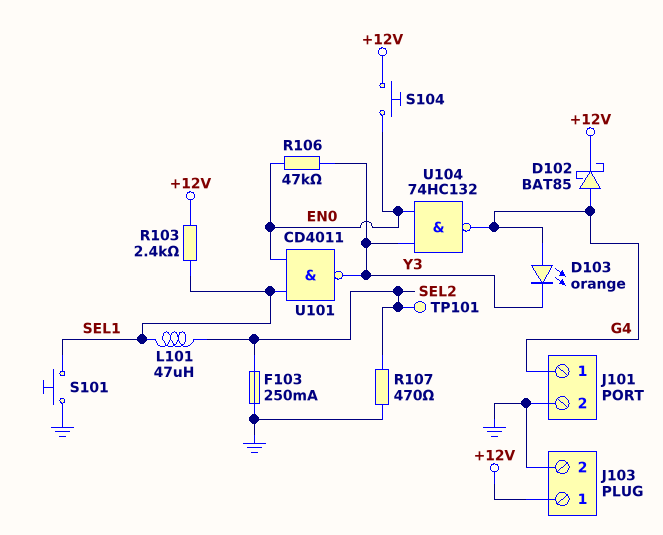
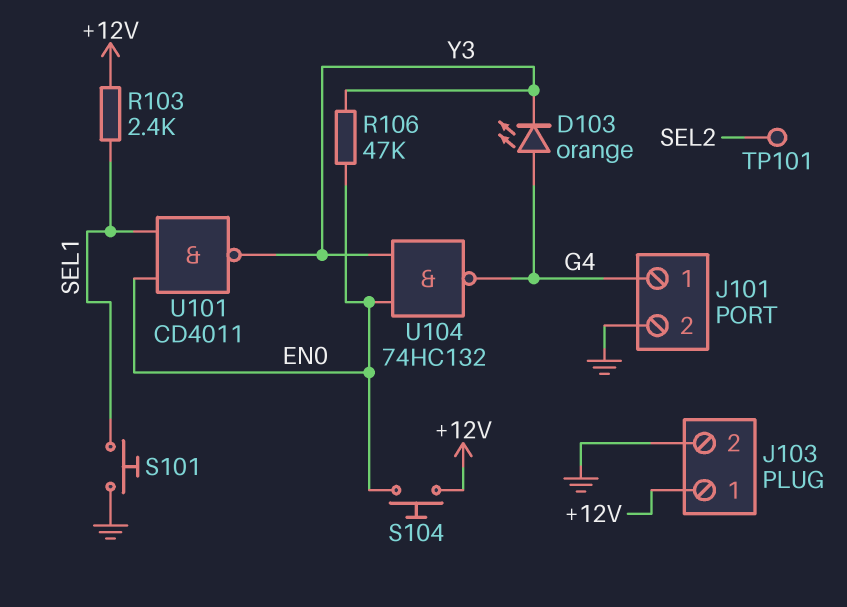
D102: schottky BAT85 (A G4, K +12V) -> none
F103: 250mA (GND, SEL2) -> none
L101: 47uH (SEL1, SEL2) -> none
R107: 470 (GND, SEL2) -> none

